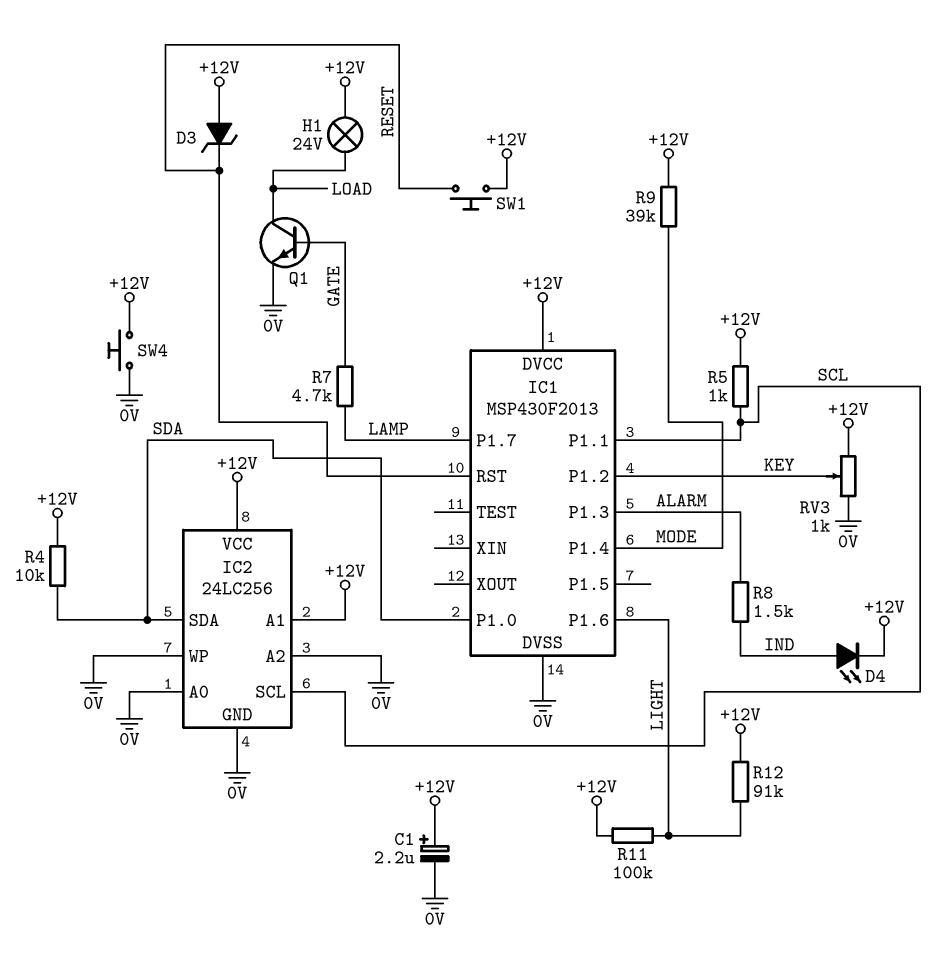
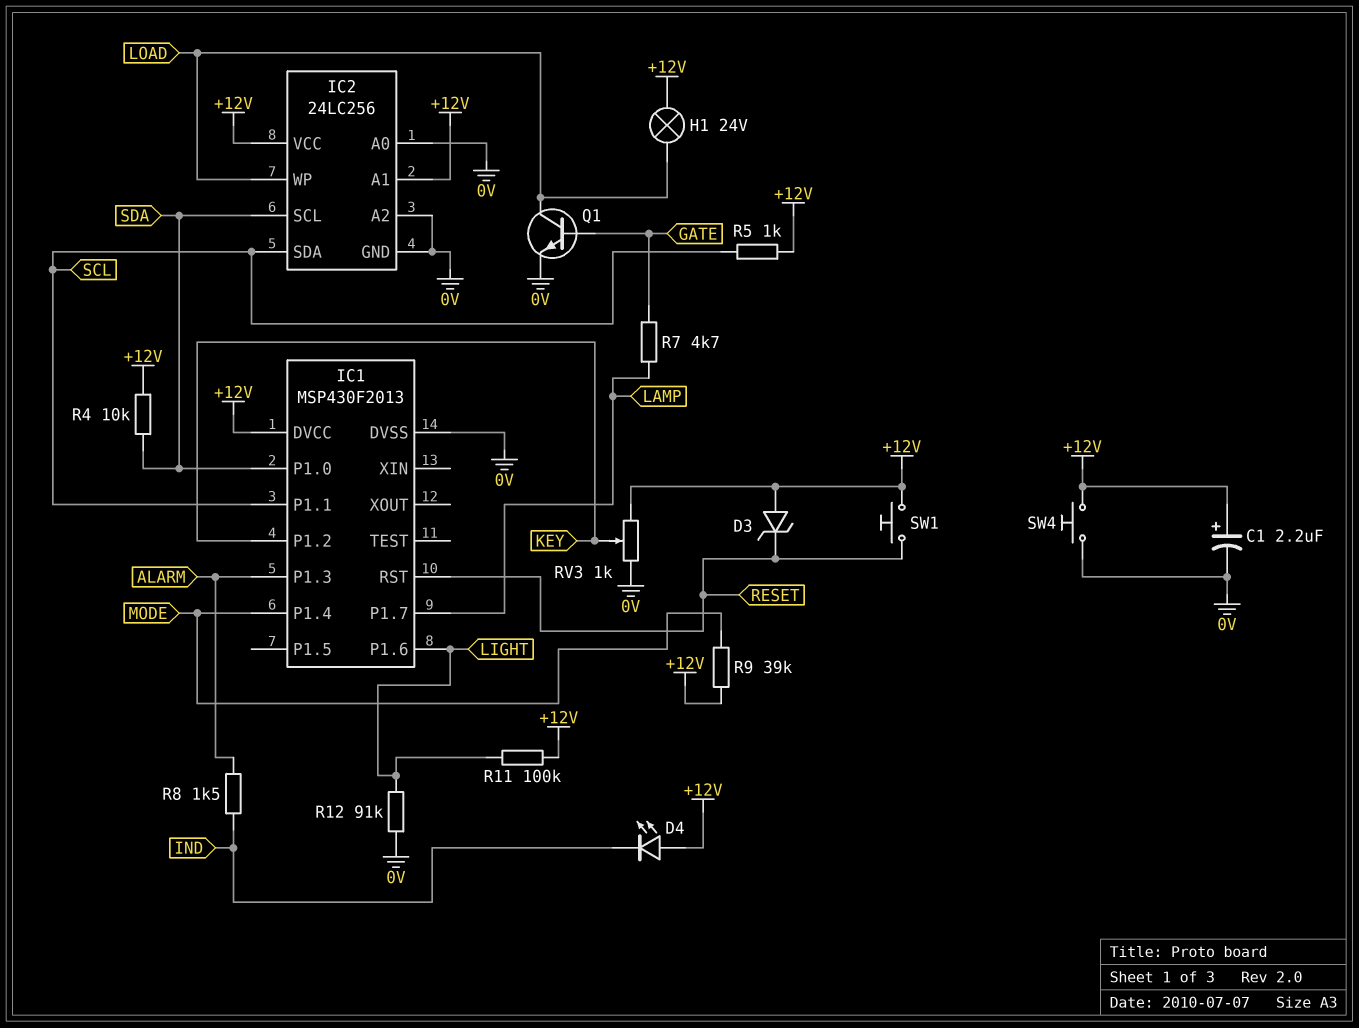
D4: LED (A IND, K +12V) -> LED (A +12V, K IND)
IC2 pin SCL: SCL -> SDA
IC2 pin SDA: SDA -> SCL
IC2 pin WP: 0V -> LOAD
R12: 91k (+12V, LIGHT) -> 91k (0V, LIGHT)

